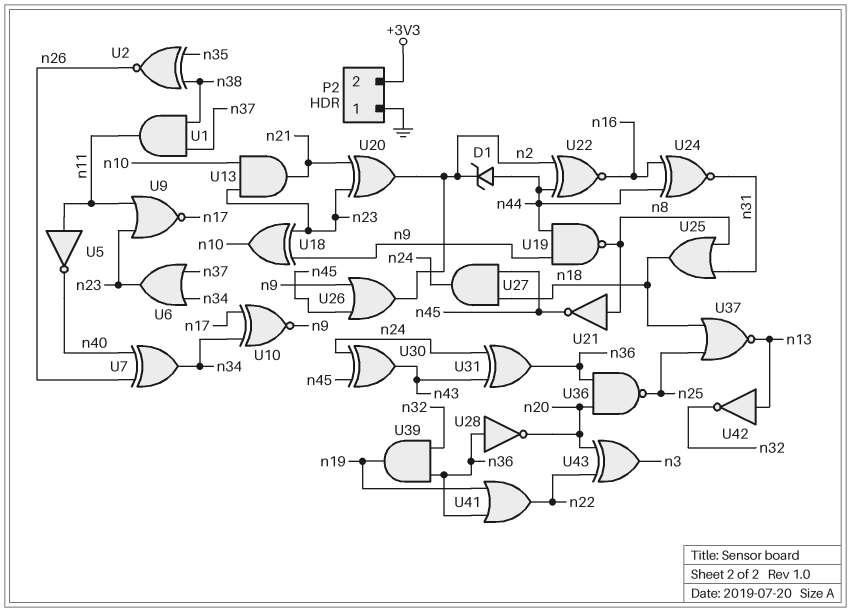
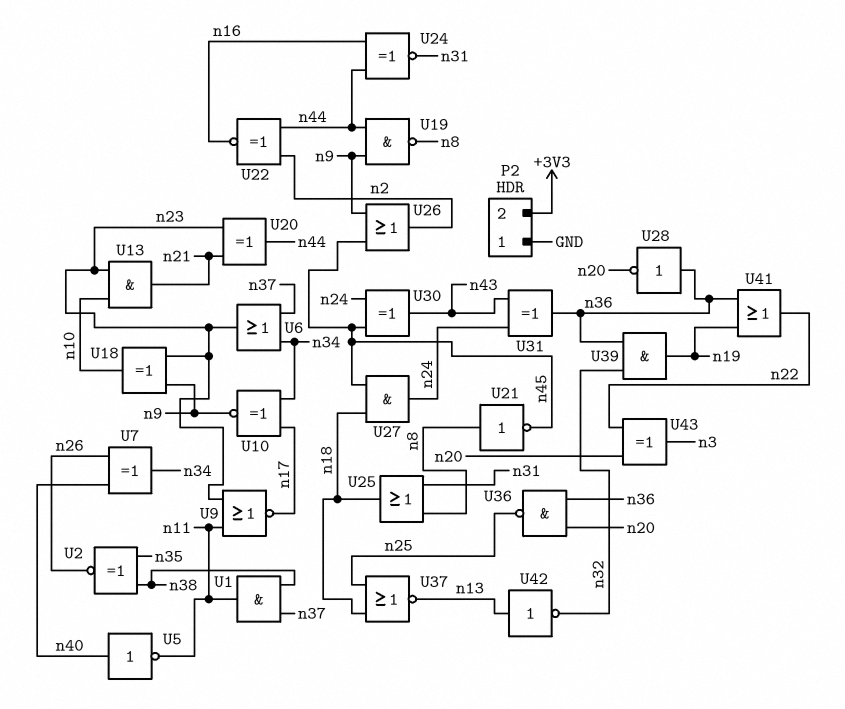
D1: zener (A n44, K n2) -> none
U5: NOT (in n11, out n40) -> NOT (in n40, out n11)
U20: XOR (in n21, in n23, out n2) -> XOR (in n21, in n23, out n44)

